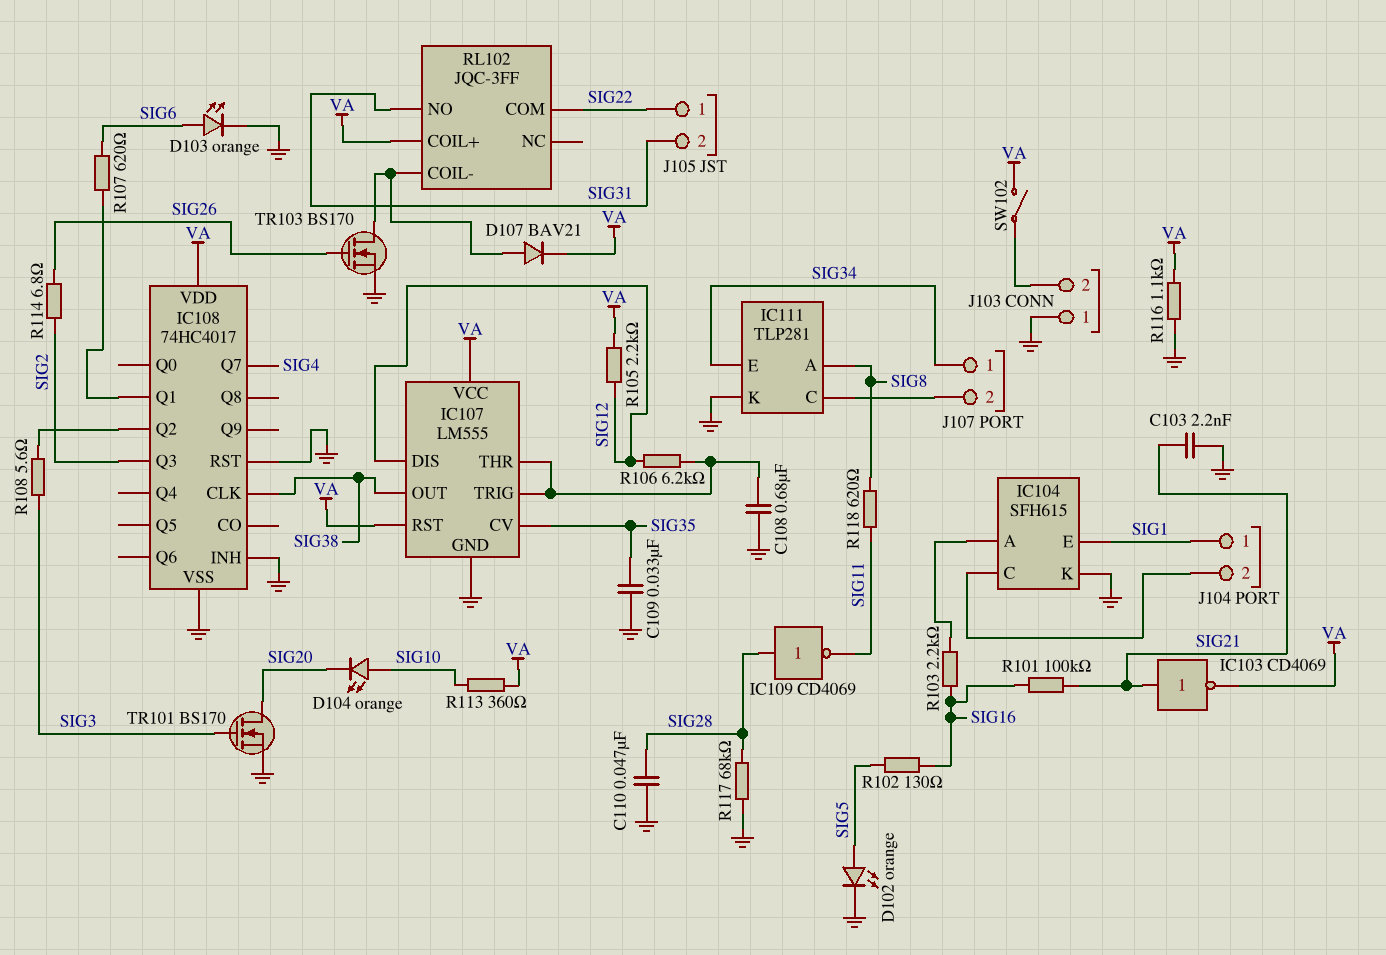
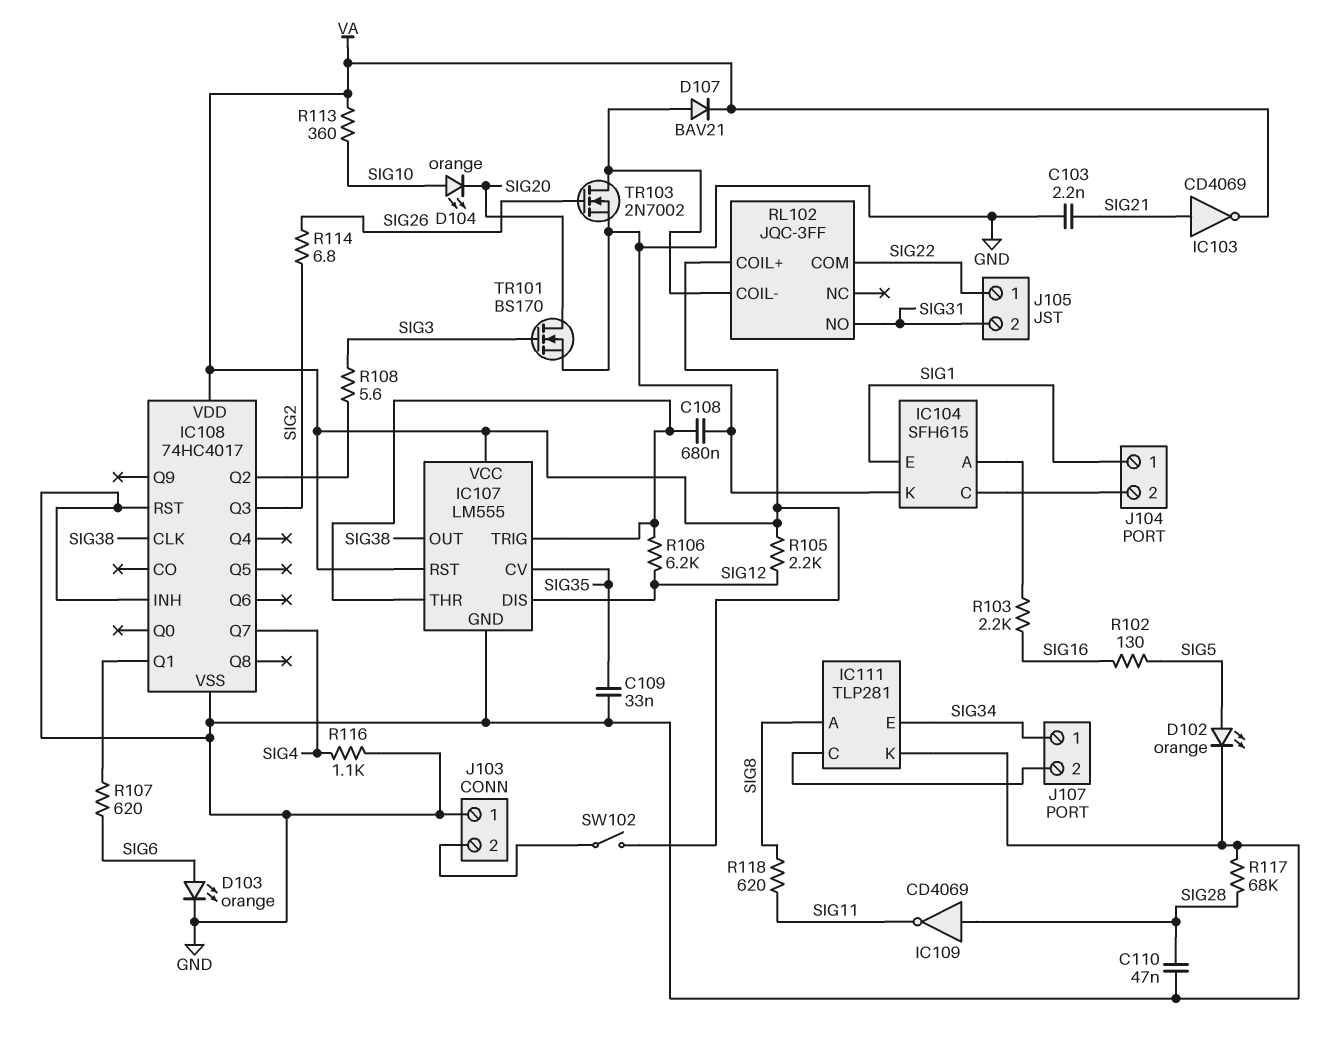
R101: 100k (SIG16, SIG21) -> none
R116: 1.1k (GND, VA) -> 1.1k (GND, SIG4)
TR103: NMOS BS170 (G SIG26, D RL102/COIL-, S GND) -> NMOS 2N7002 (G SIG26, D RL102/COIL-, S GND)

